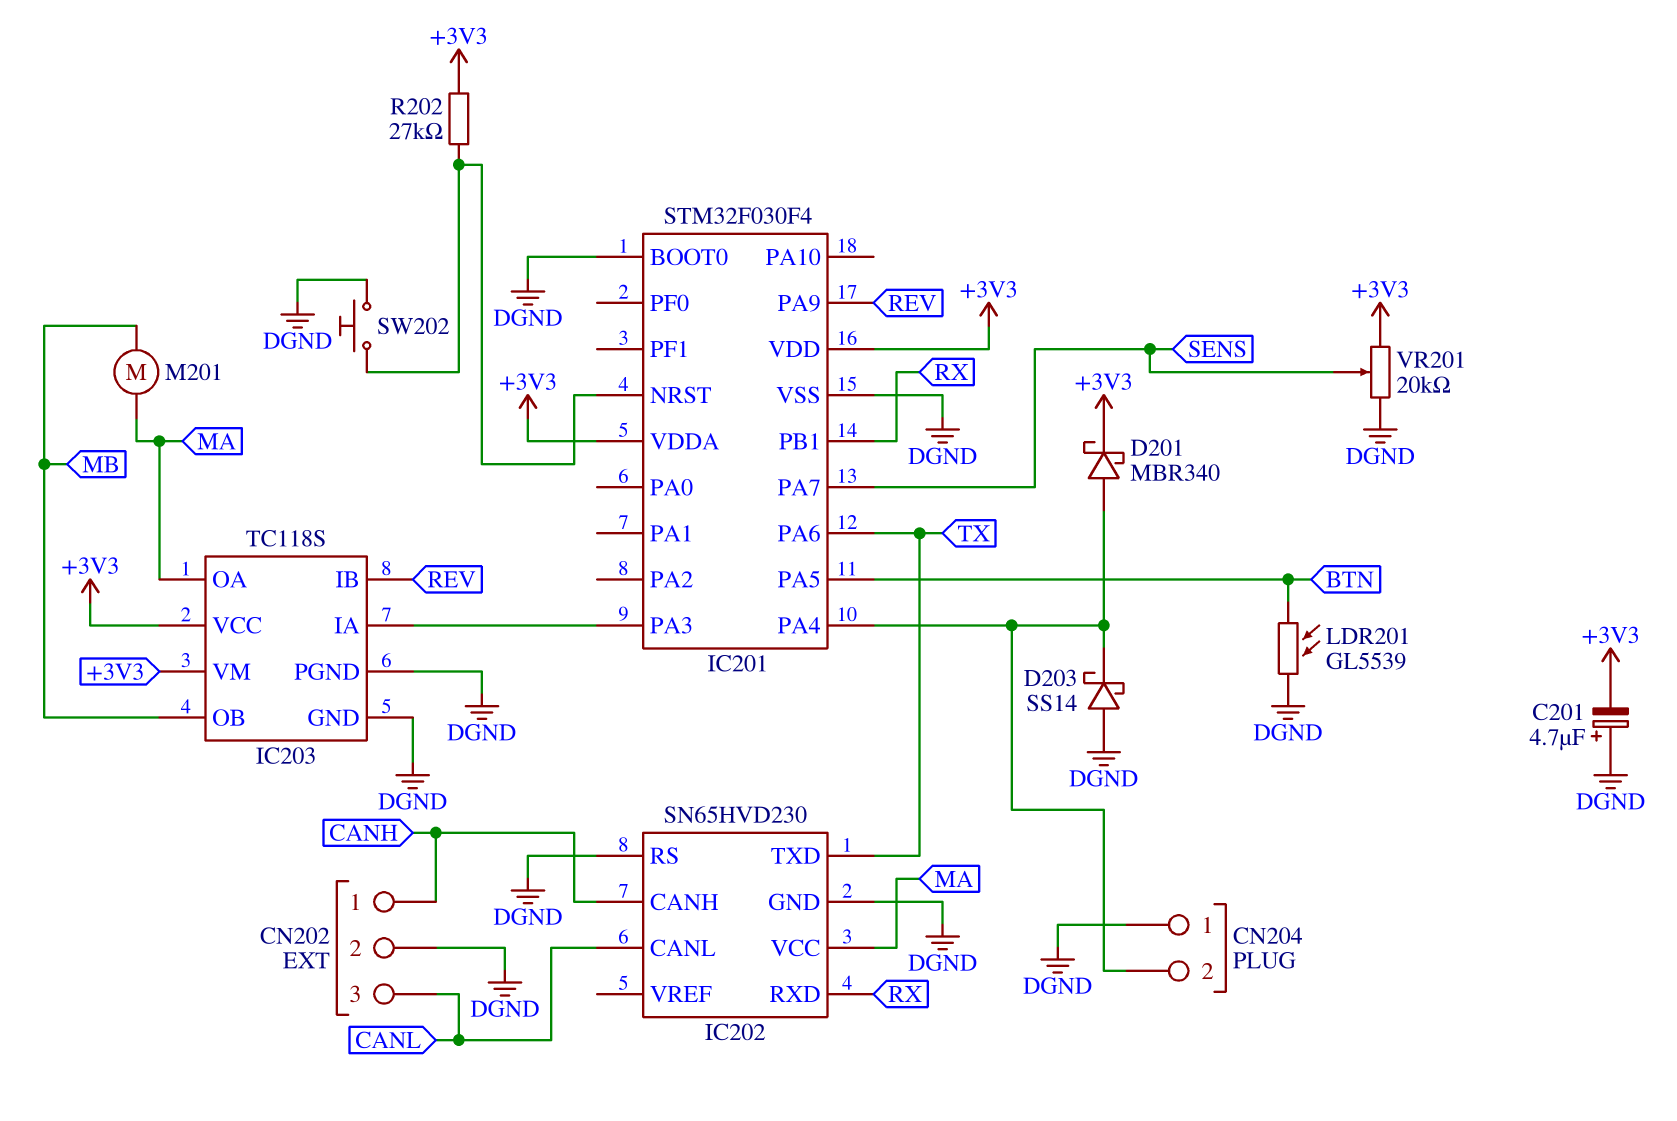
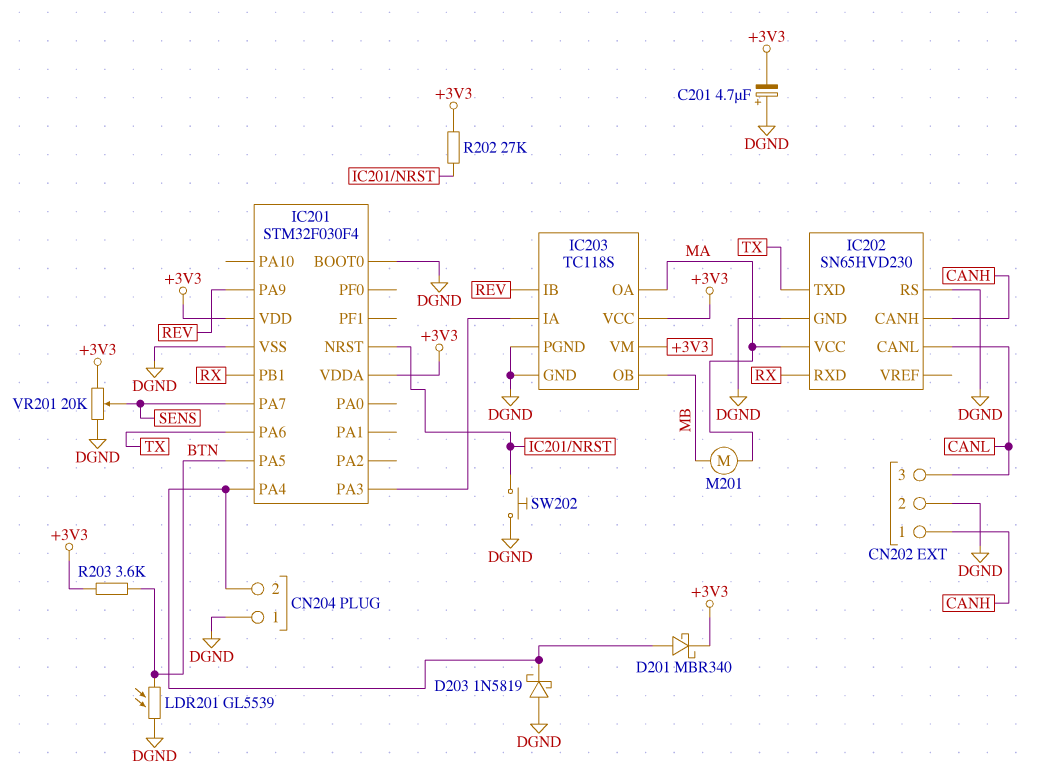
D203: schottky SS14 (A DGND, K CN204/2) -> schottky 1N5819 (A DGND, K CN204/2)
R203: none -> 3.6k (+3V3, BTN)

